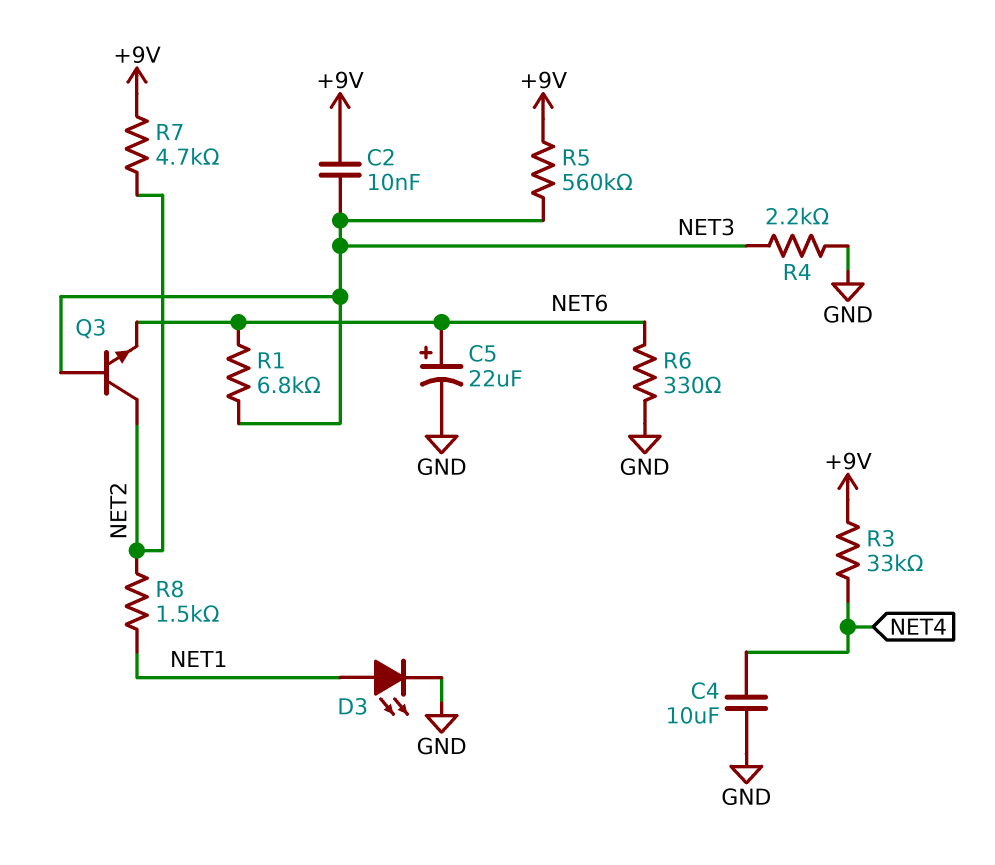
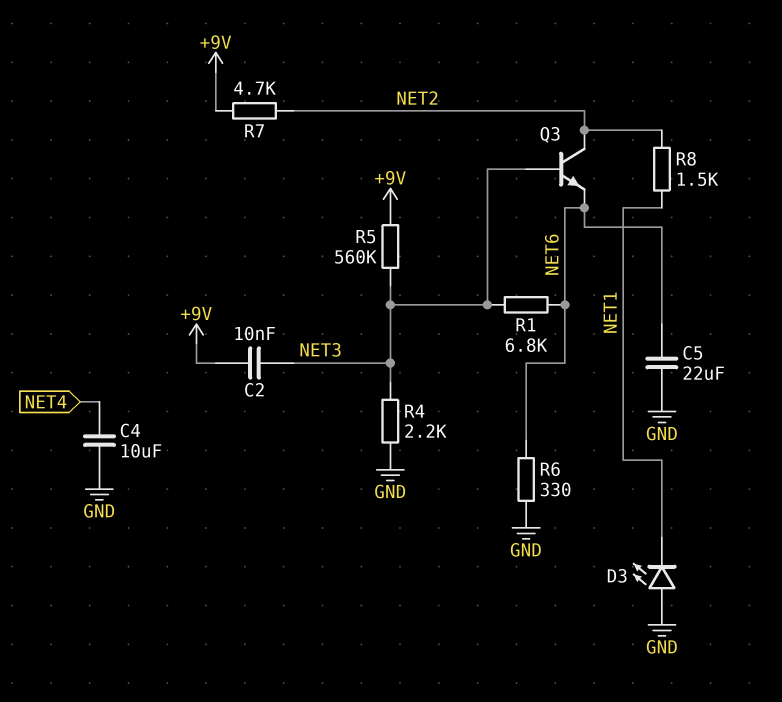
C5: 22uF (plus NET6, minus GND) -> 22uF (GND, NET6)
D3: LED (A NET1, K GND) -> LED (A GND, K NET1)
R3: 33k (+9V, NET4) -> none

